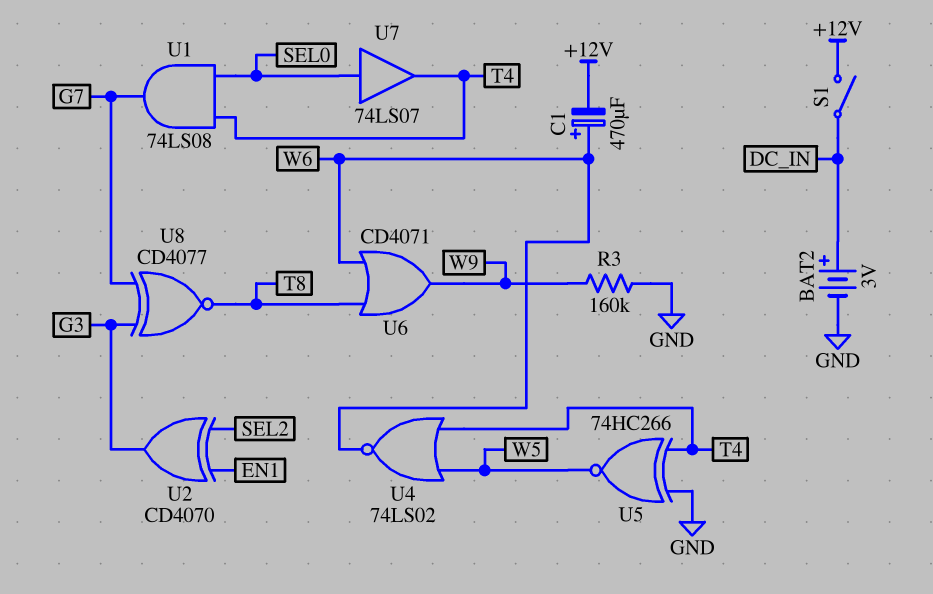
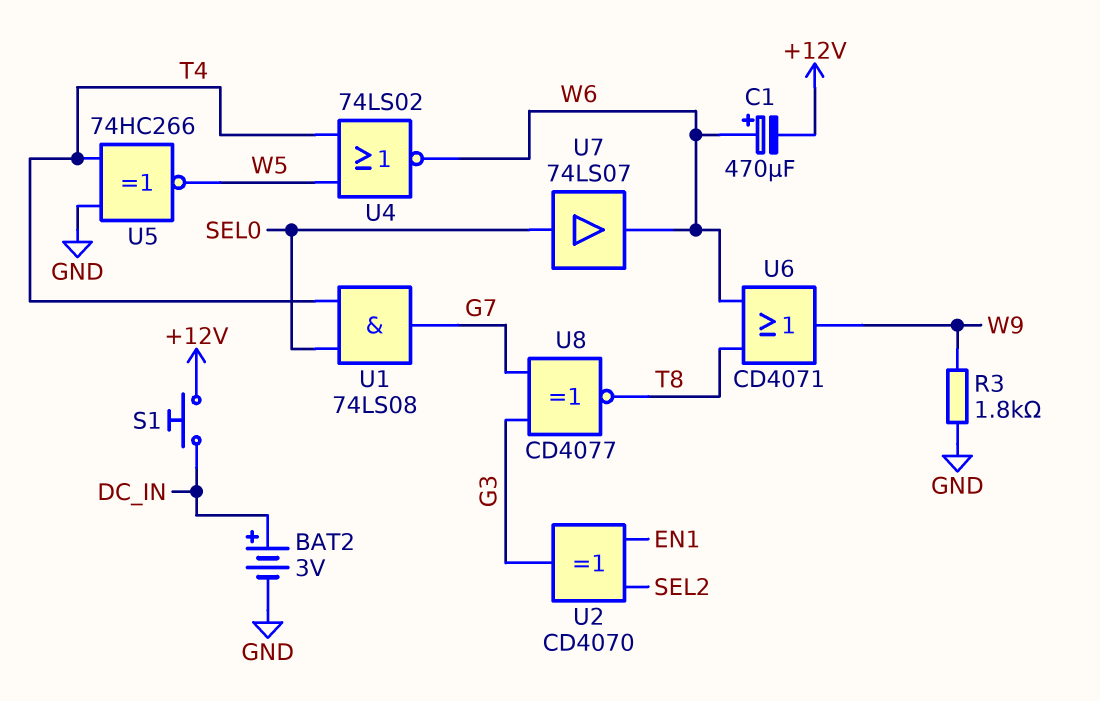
R3: 160k (GND, W9) -> 1.8k (GND, W9)
S1: switch (+12V, DC_IN) -> button (+12V, DC_IN)
U7: buffer 74LS07 (in SEL0, out T4) -> buffer 74LS07 (in SEL0, out W6)

